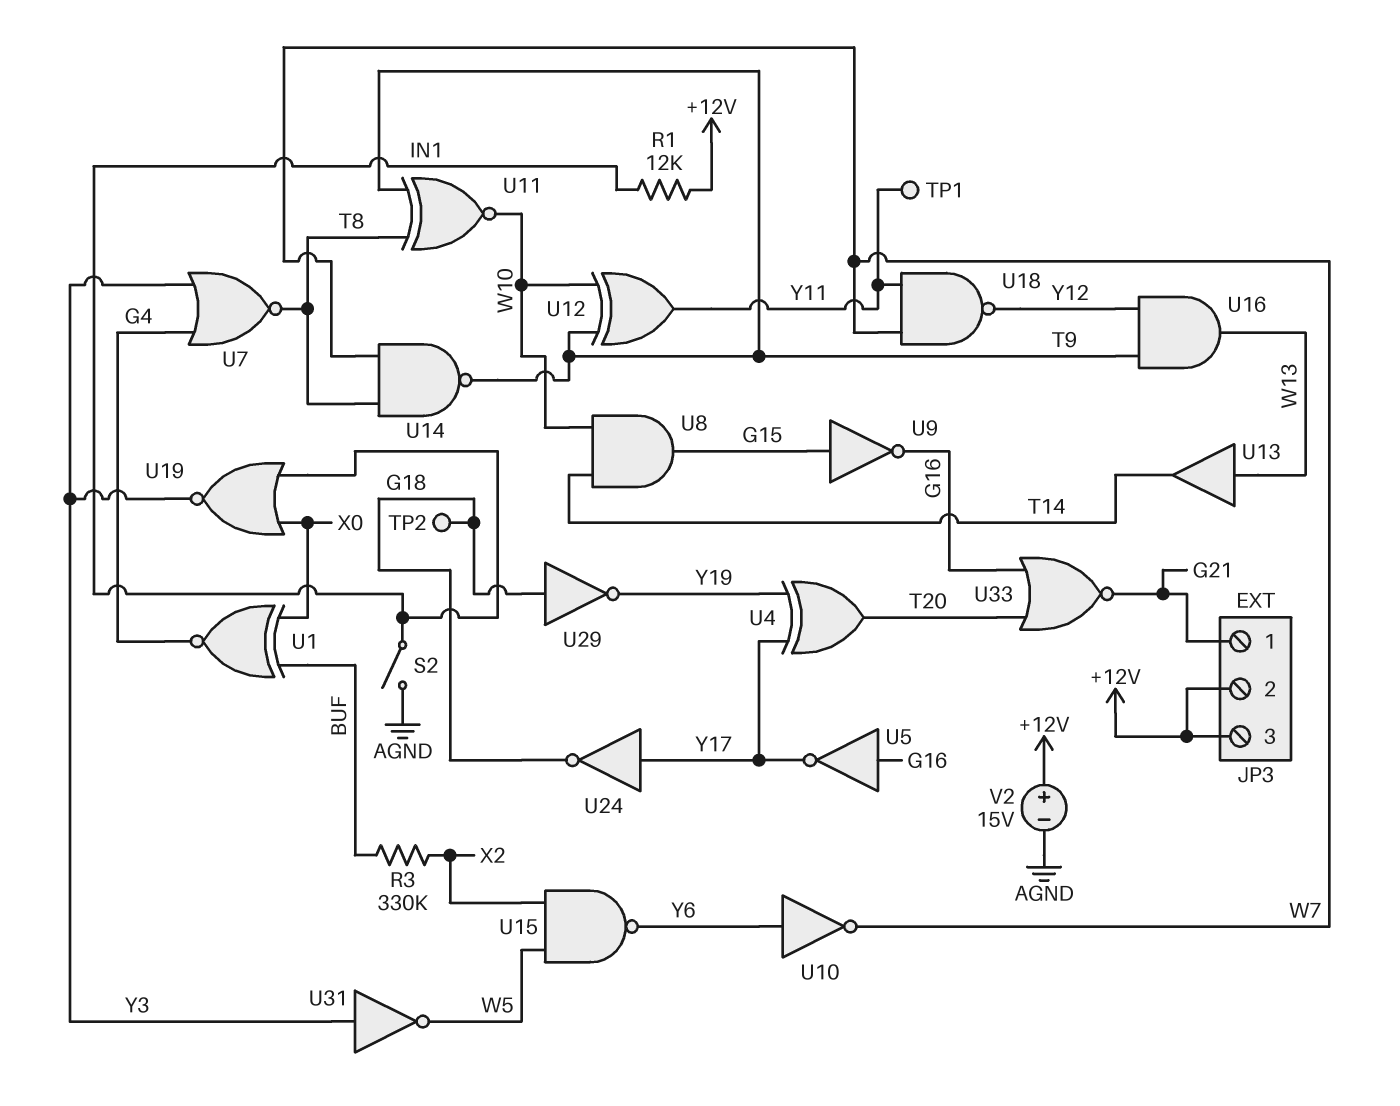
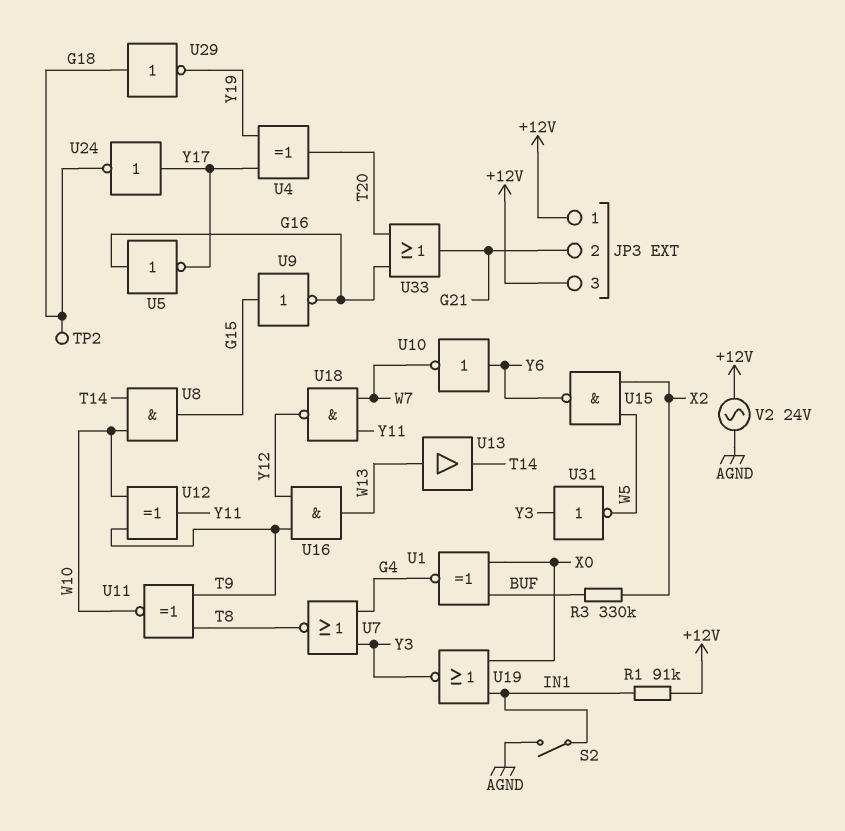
JP3 pin 1: G21 -> +12V
JP3 pin 2: +12V -> G21
R1: 12k (+12V, IN1) -> 91k (+12V, IN1)
TP1: test point (Y11) -> none
U14: NAND (in T8, in W7, out T9) -> none
U33: NOR (in G16, in T20, out G21) -> OR (in G16, in T20, out G21)
V2: 15V (plus +12V, minus AGND) -> AC 24V (+12V, AGND)

